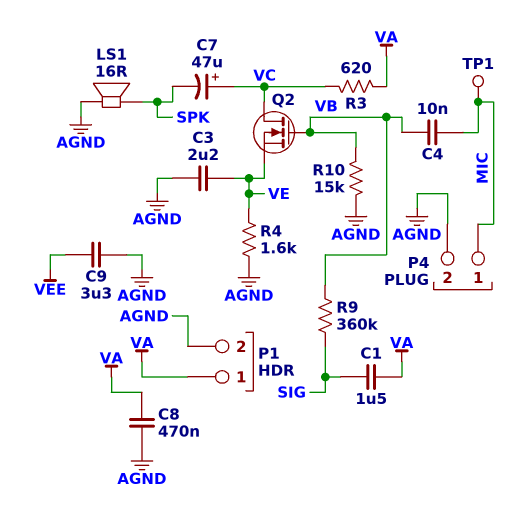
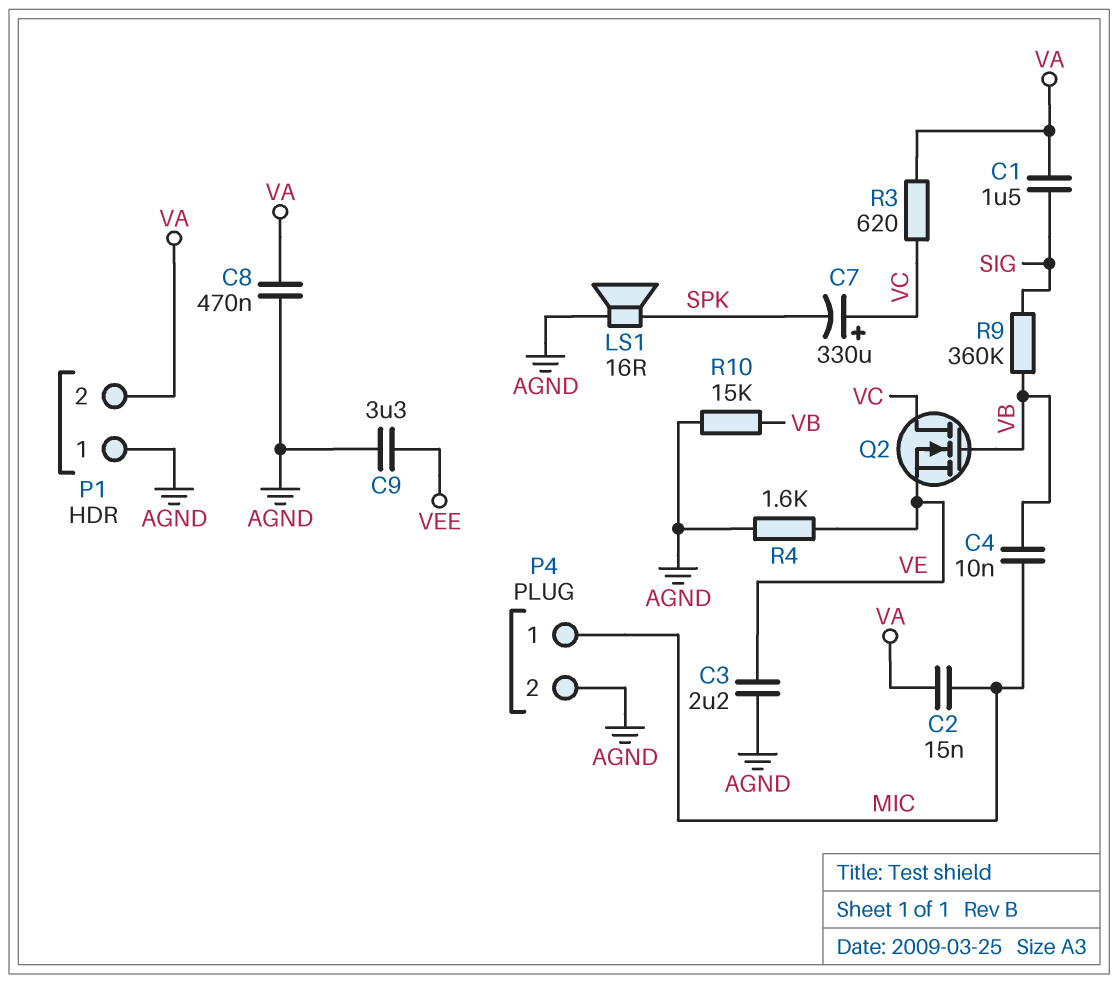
C2: none -> 15nF (MIC, VA)
C7: 47uF (plus VC, minus SPK) -> 330uF (plus VC, minus SPK)
P1 pin 1: VA -> AGND
P1 pin 2: AGND -> VA
TP1: test point (MIC) -> none

